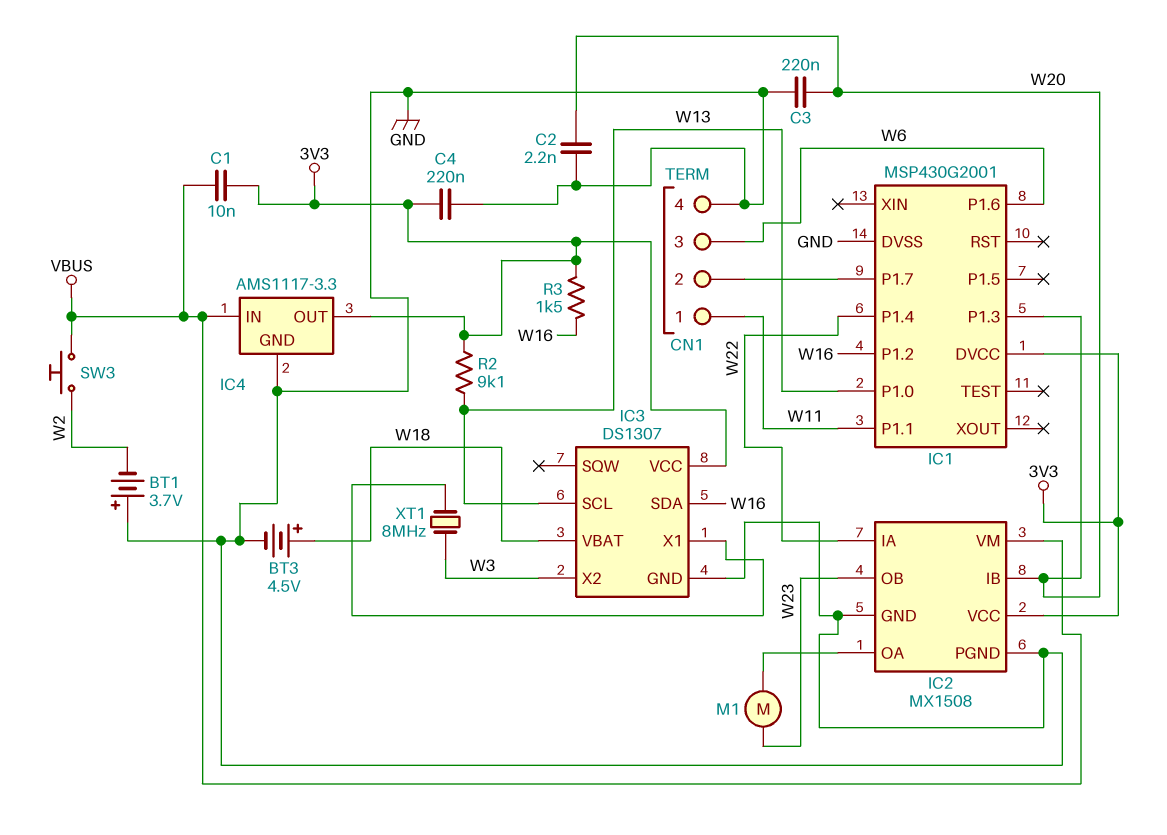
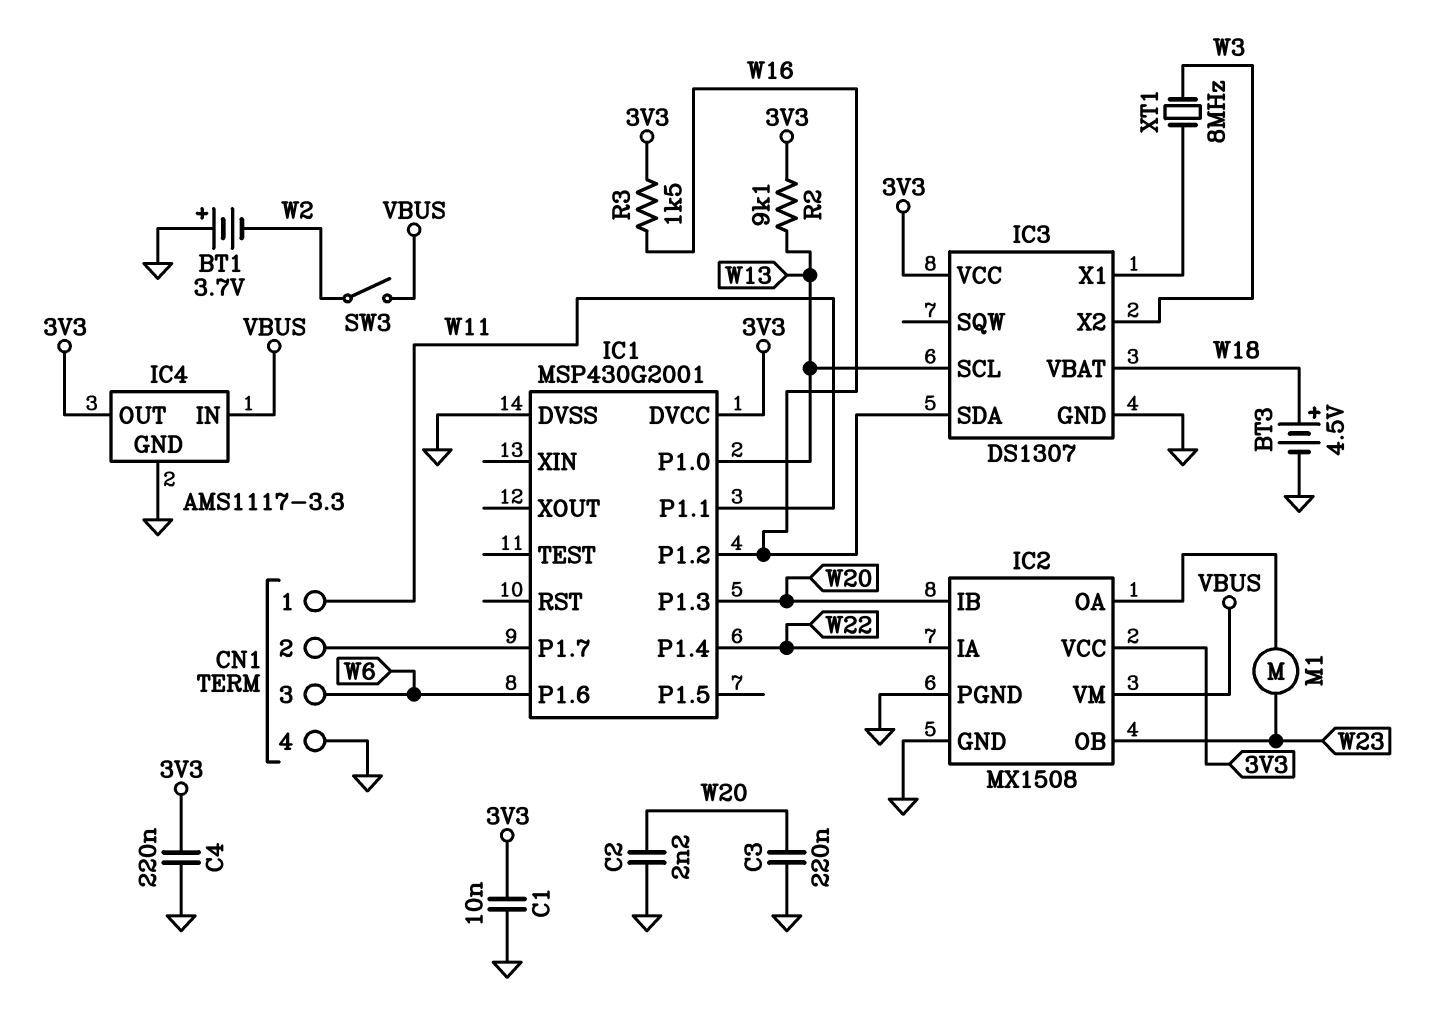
C1: 10nF (3V3, VBUS) -> 10nF (3V3, GND)
SW3: button (VBUS, W2) -> switch (VBUS, W2)

